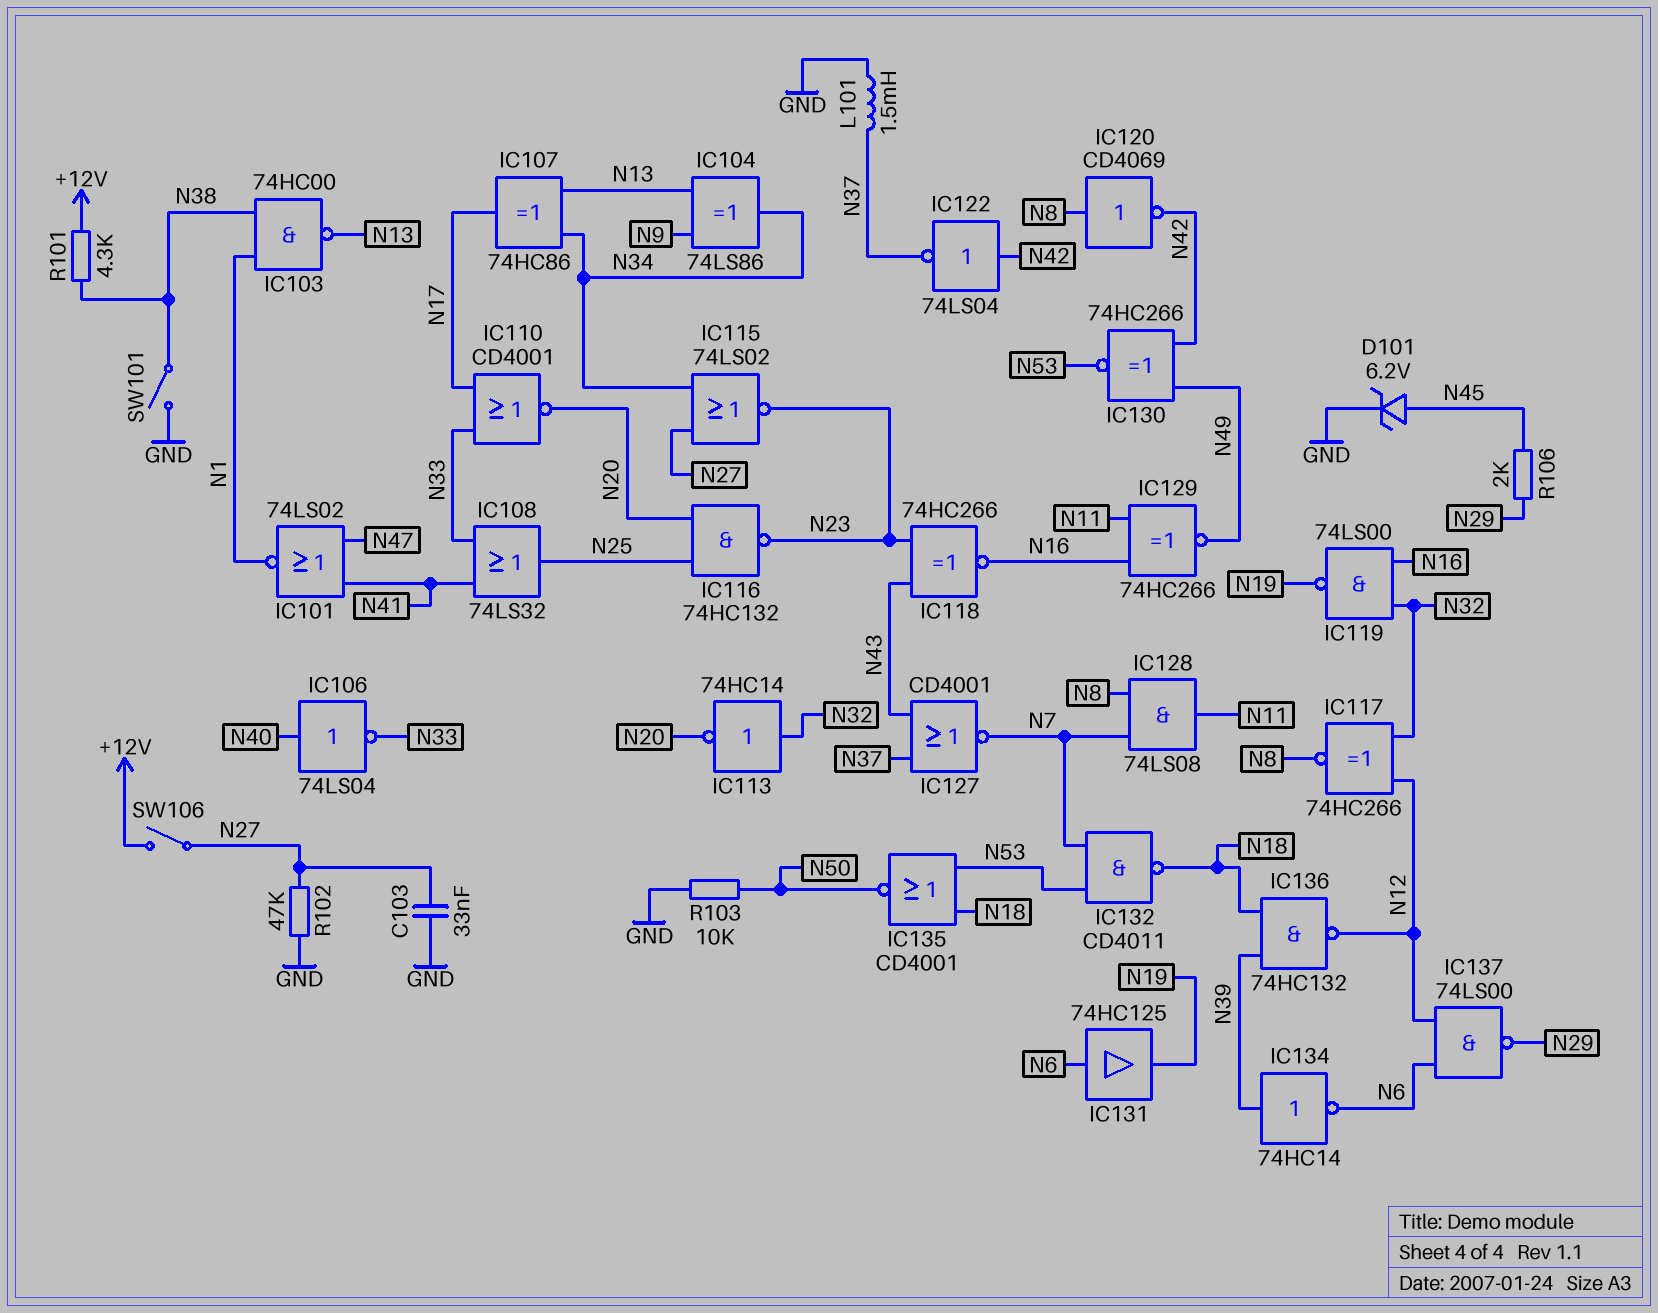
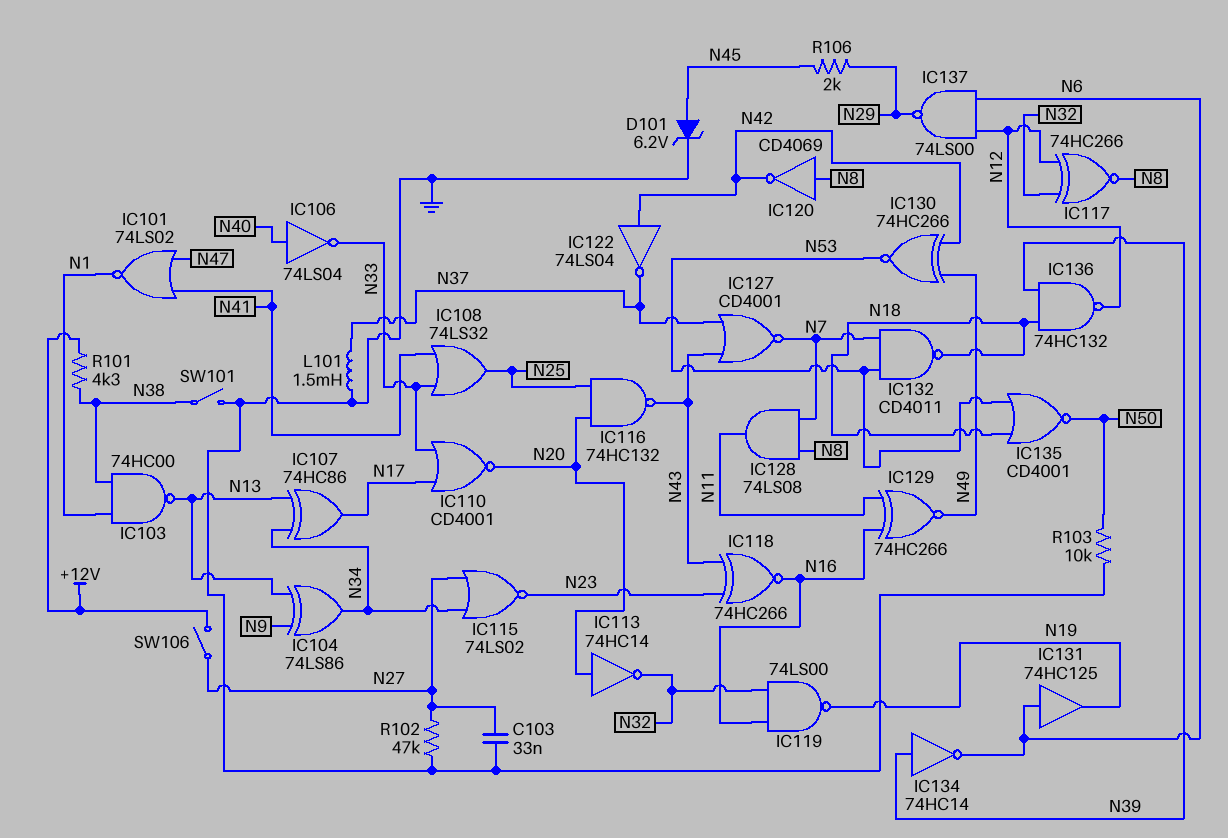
IC113: NOT 74HC14 (in N32, out N20) -> NOT 74HC14 (in N20, out N32)
IC116: NAND 74HC132 (in N20, in N25, out N23) -> NAND 74HC132 (in N20, in N25, out N43)

